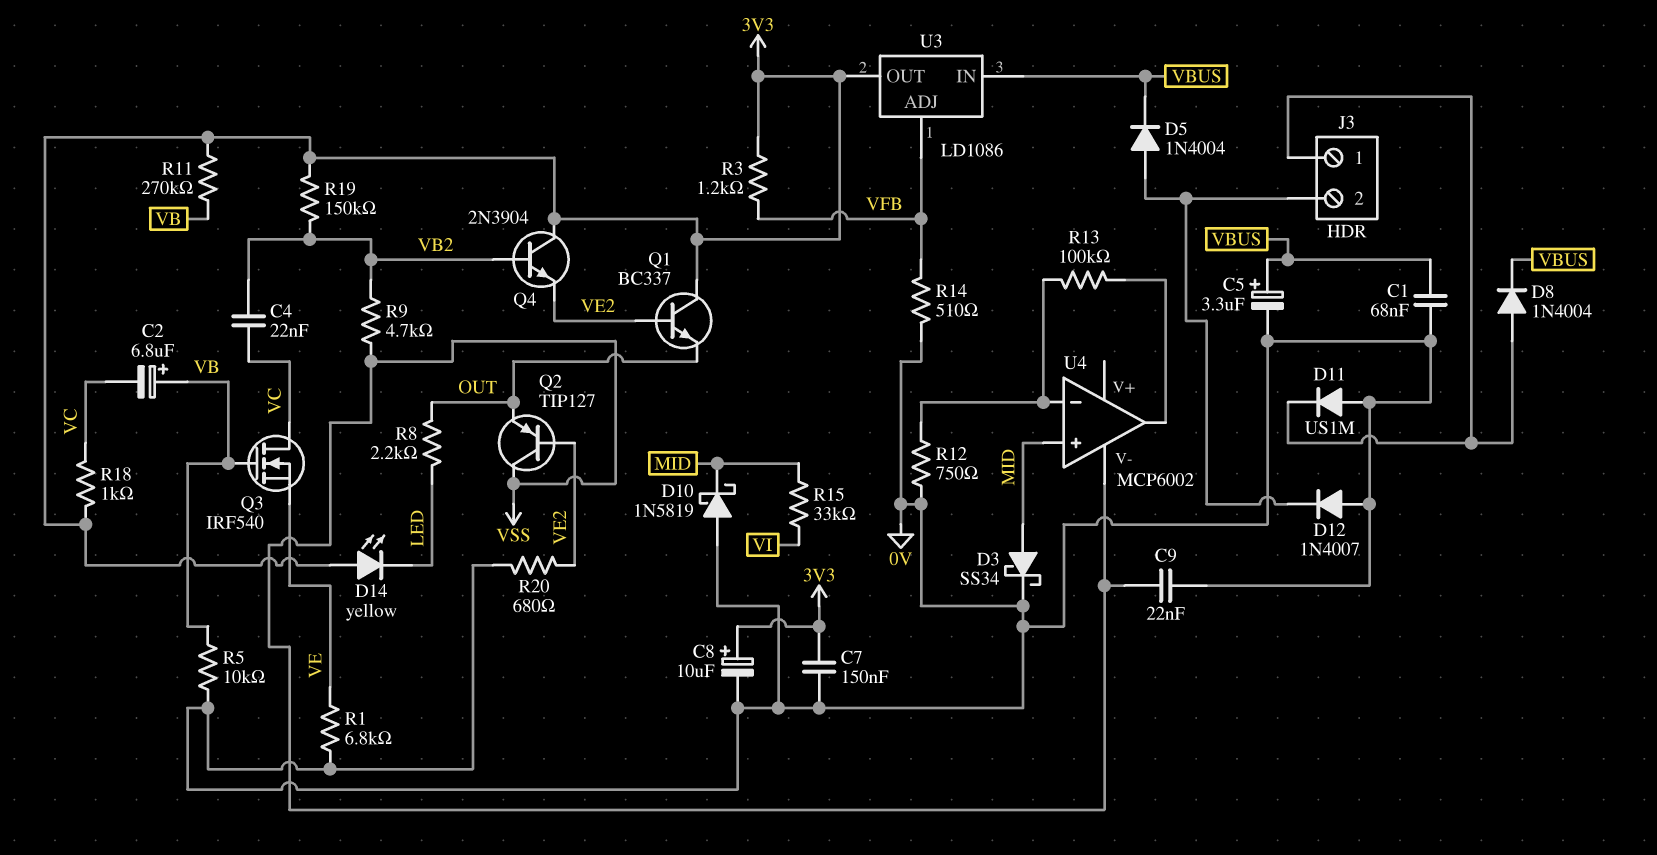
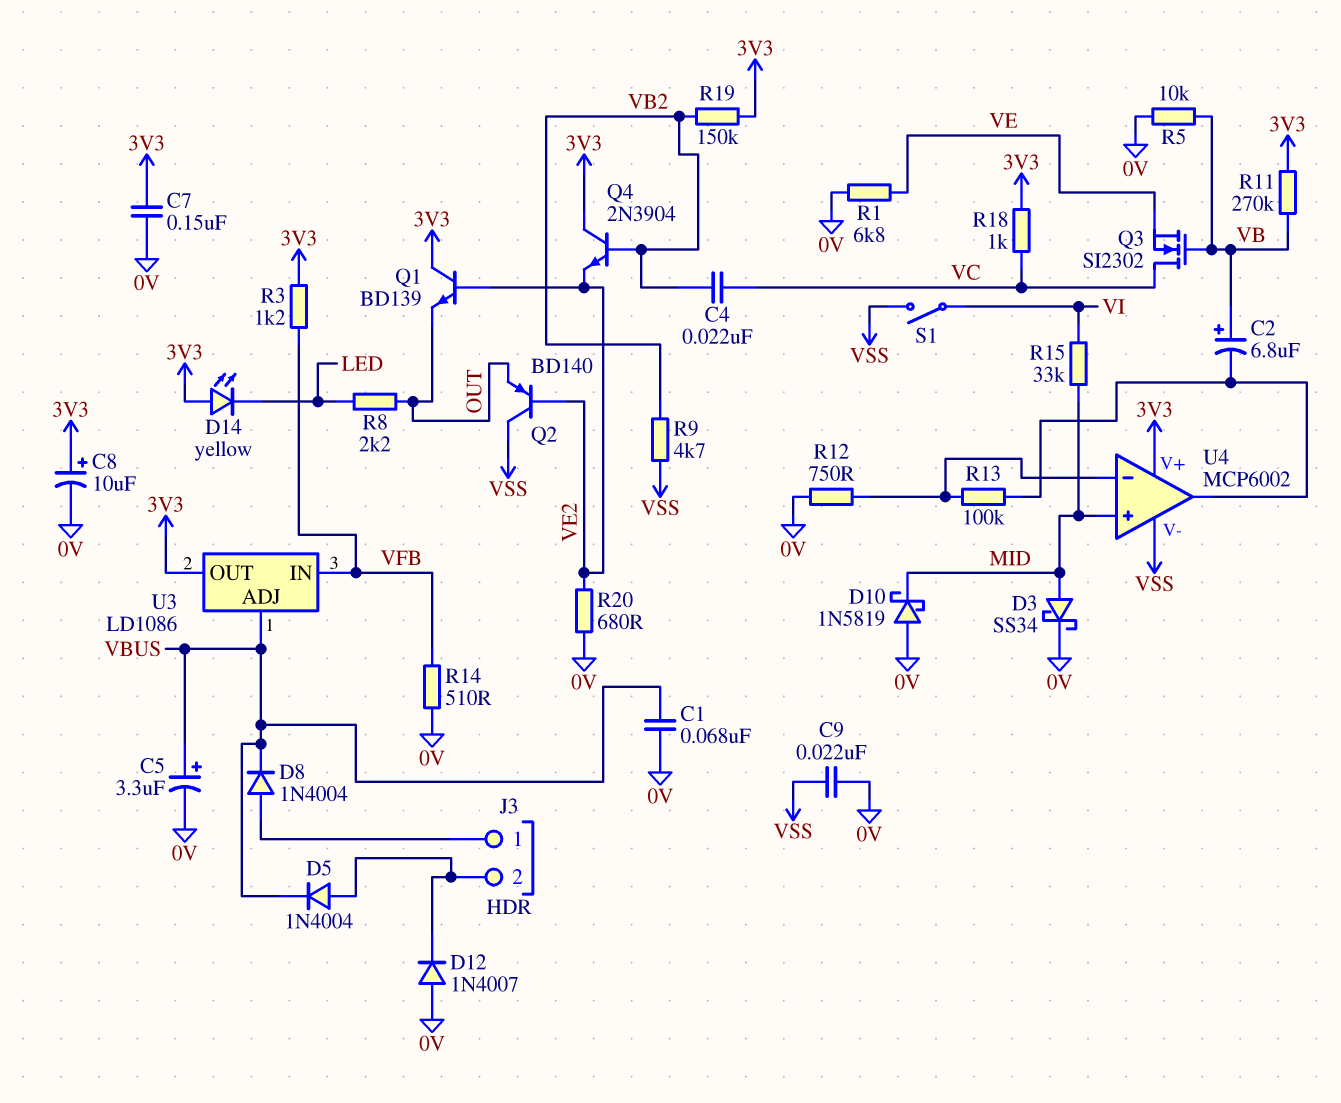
C2: 6.8uF (plus VB, minus VC) -> 6.8uF (plus VB, minus U4/out)
D11: diode US1M (A 0V, K J3/1) -> none
Q1: NPN BC337 (B VE2, C 3V3, E OUT) -> NPN BD139 (B VE2, C 3V3, E OUT)
Q2: PNP TIP127 (B VE2, C VSS, E OUT) -> PNP BD140 (B VE2, C VSS, E OUT)
Q3: NMOS IRF540 (G VB, D VC, S VE) -> NMOS SI2302 (G VB, D VC, S VE)
S1: none -> switch (VI, VSS)
U3 pin ADJ: VFB -> VBUS
U3 pin IN: VBUS -> VFB
U4 pin V+: none -> 3V3

